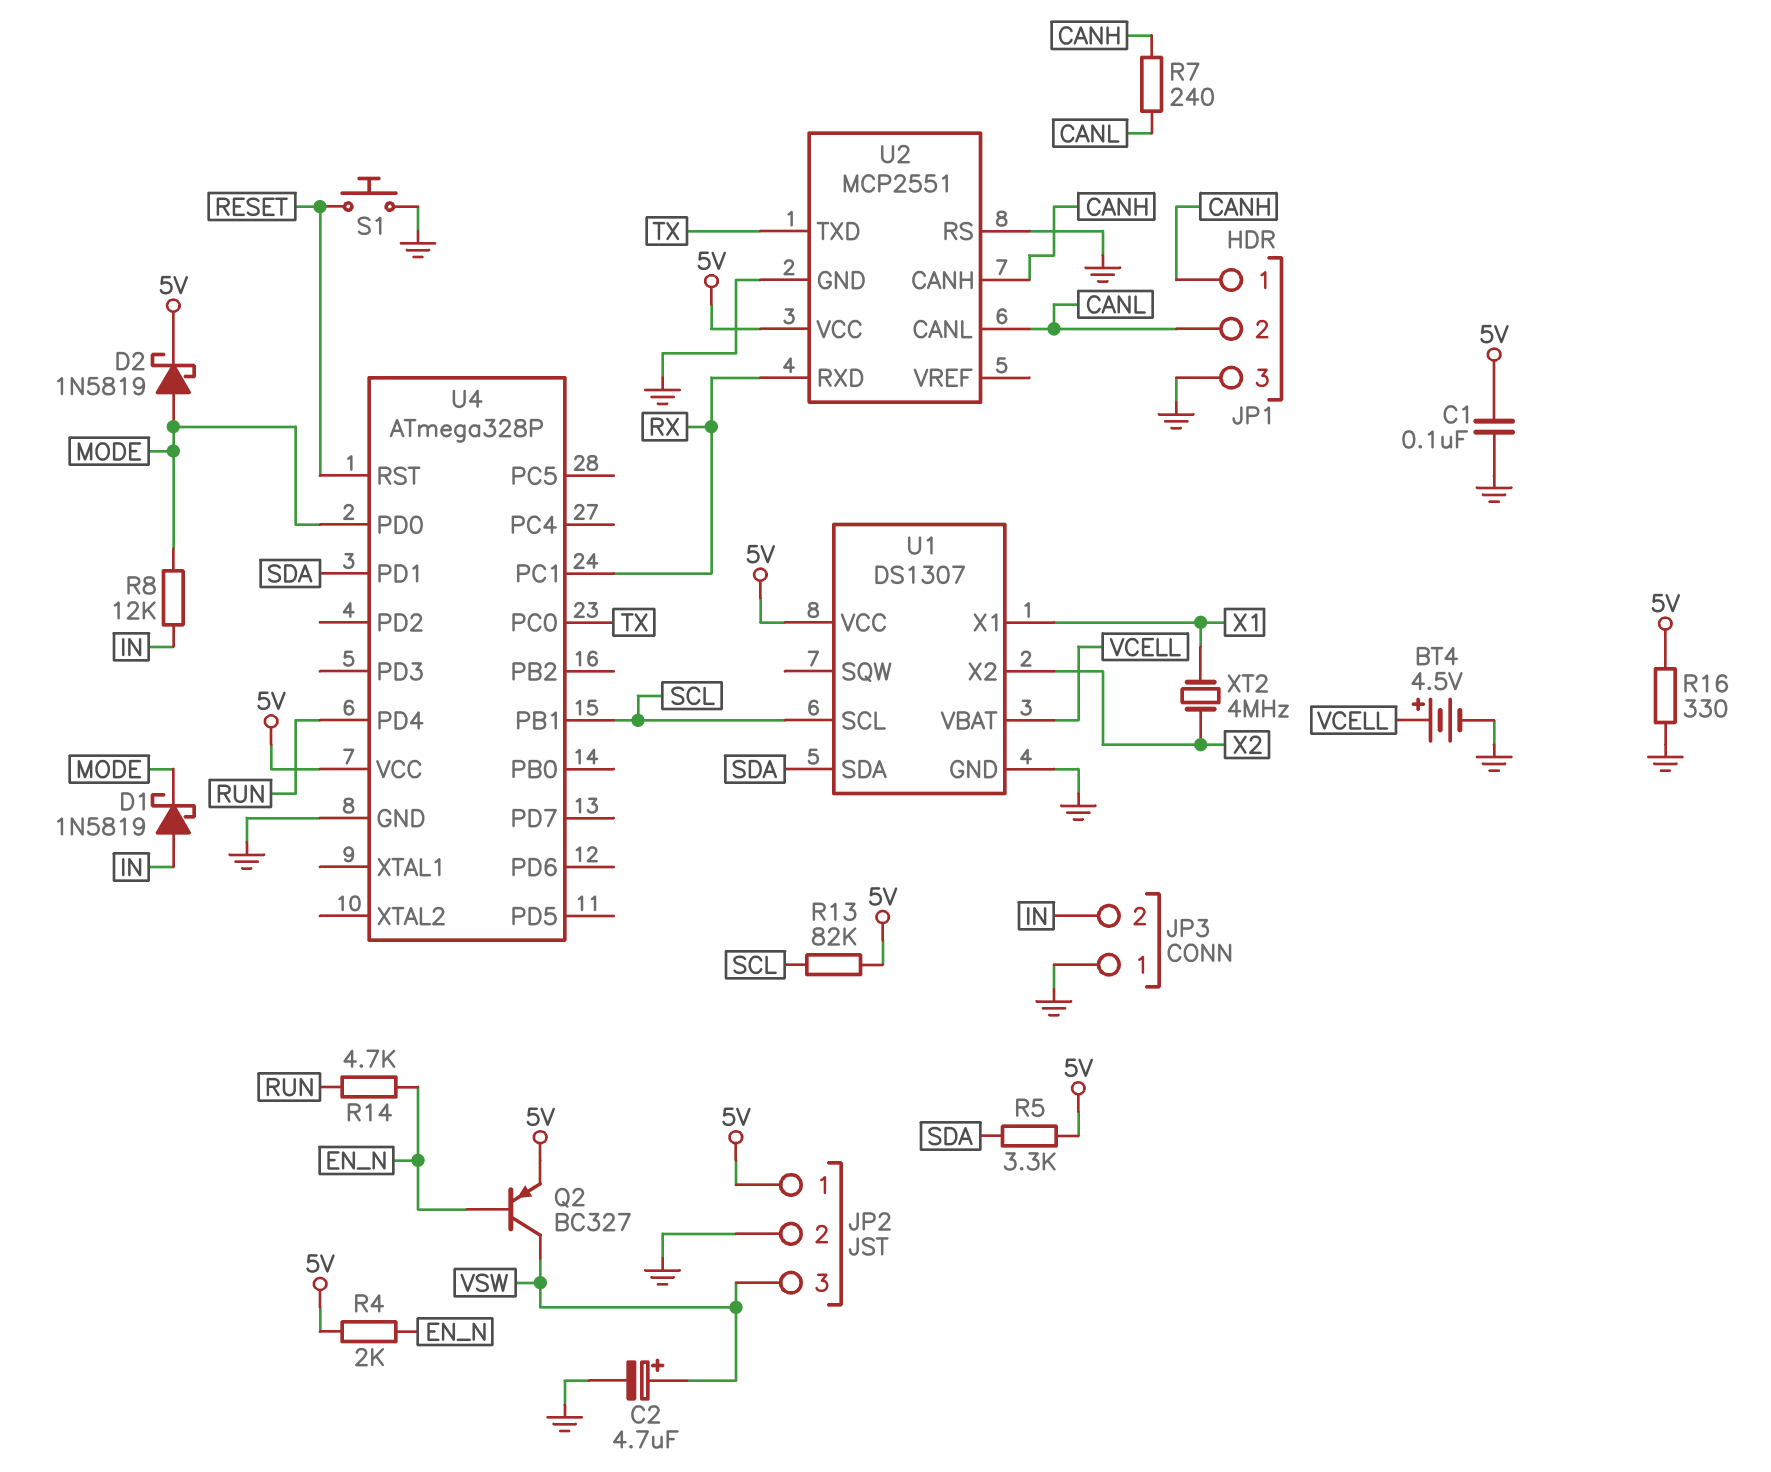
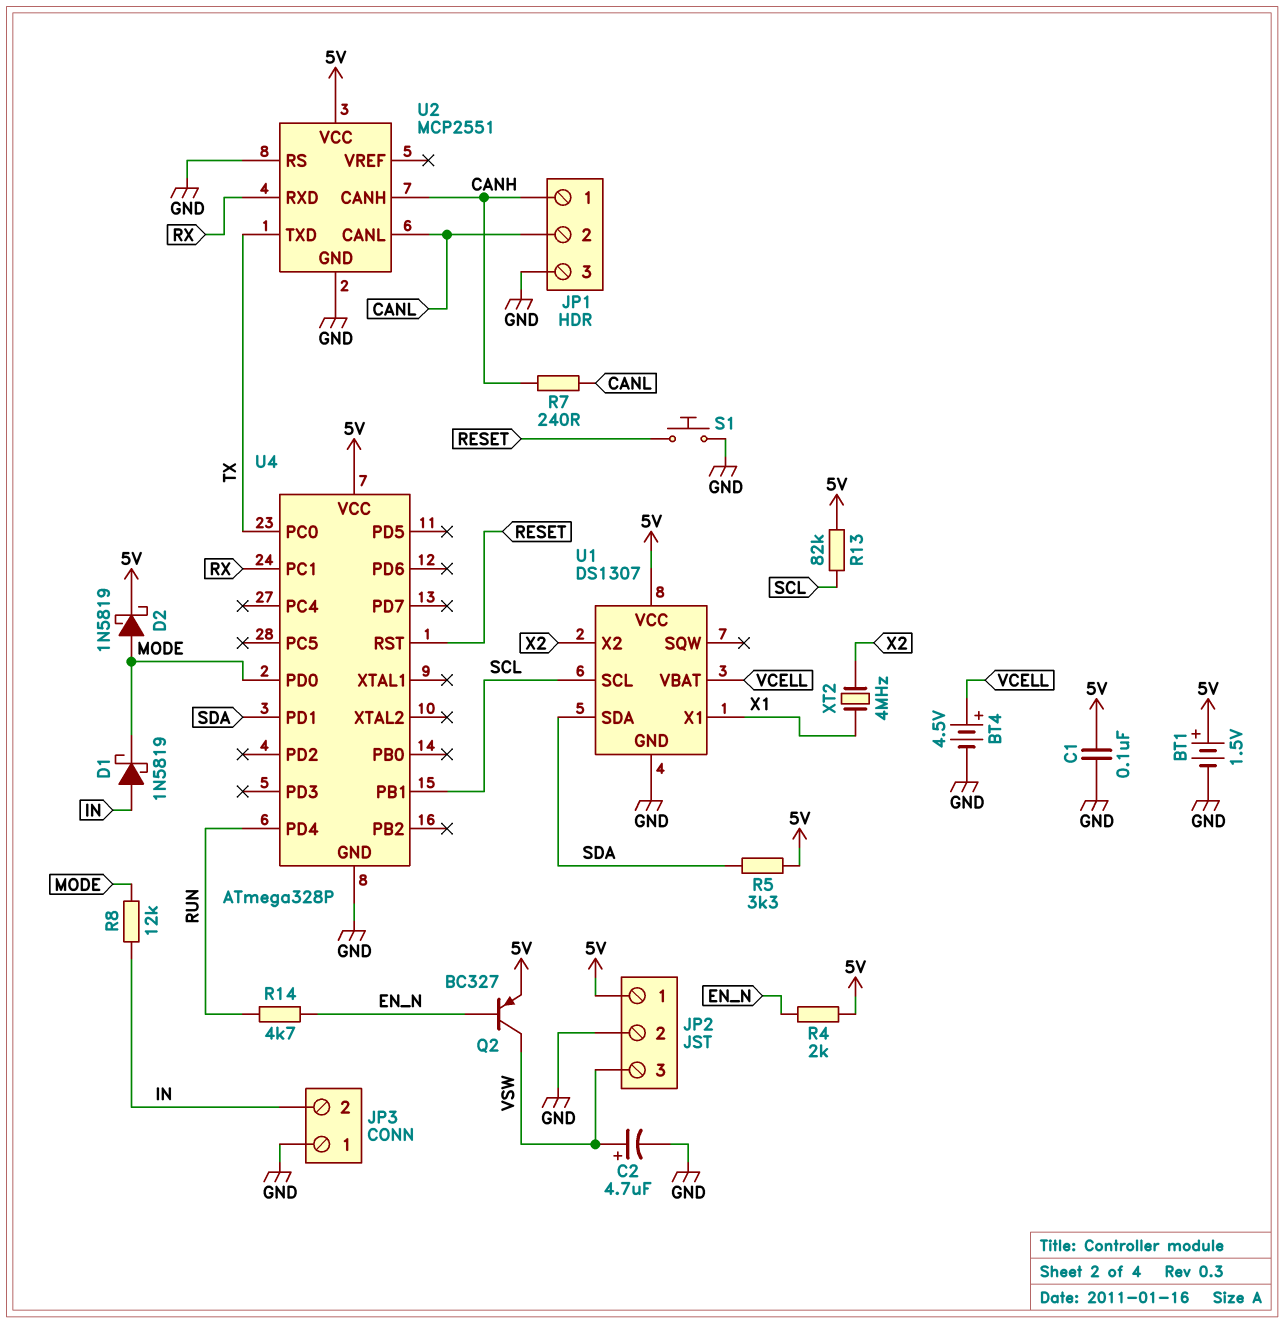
BT1: none -> 1.5V (plus 5V, minus GND)
R16: 330 (5V, GND) -> none

